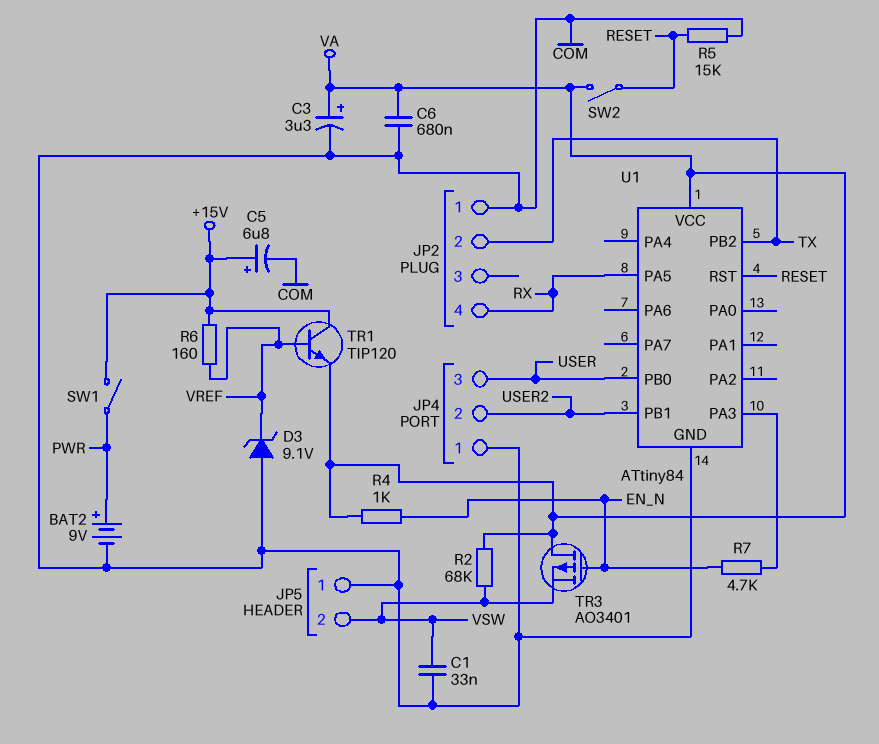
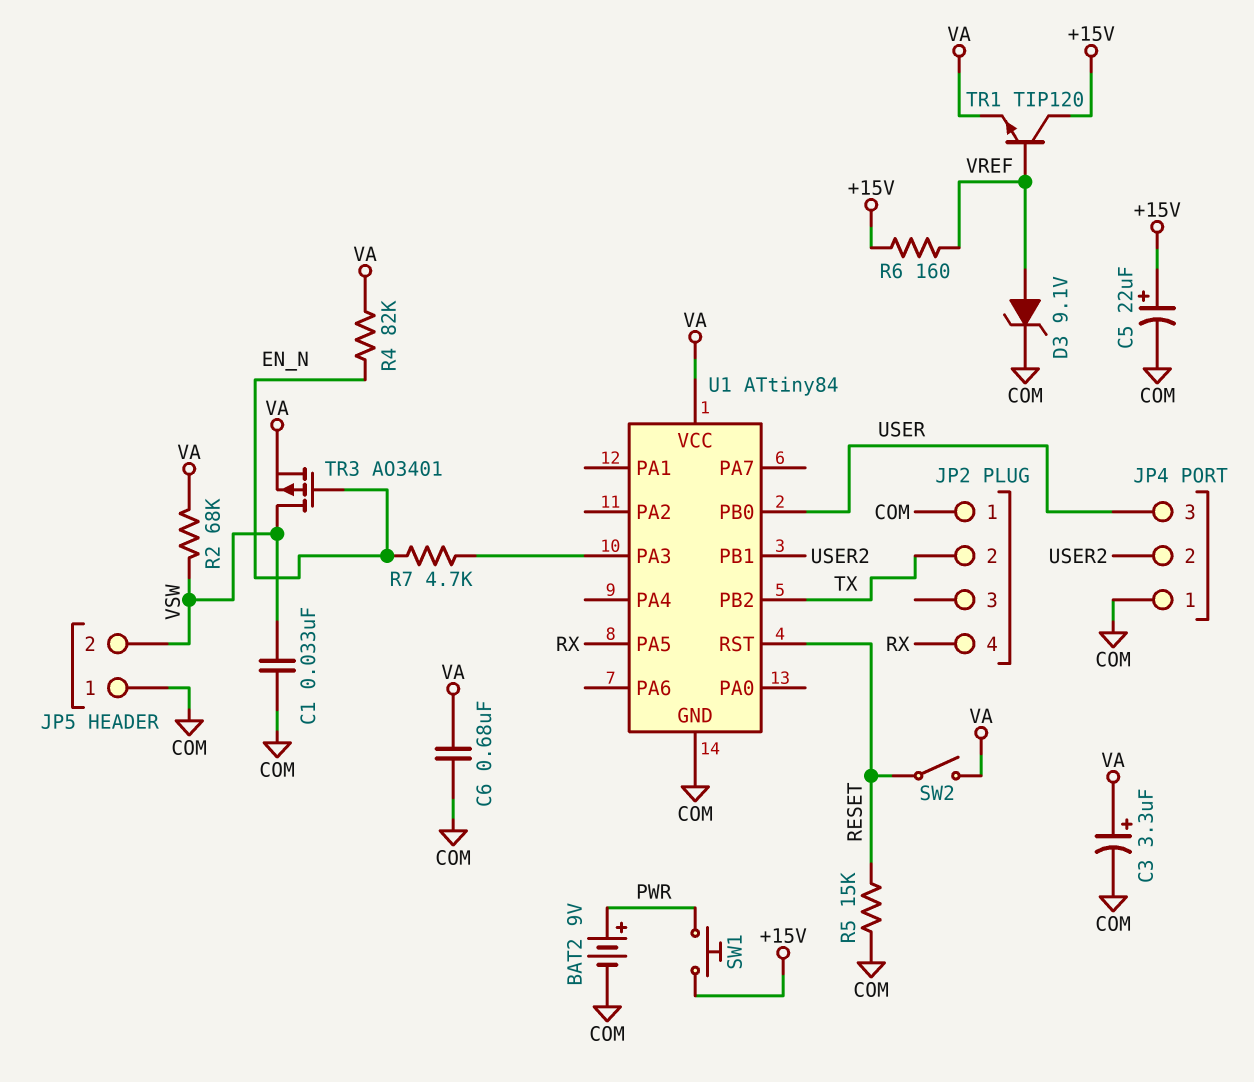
C5: 6.8uF (plus +15V, minus COM) -> 22uF (plus +15V, minus COM)
D3: zener 9.1V (A COM, K VREF) -> zener 9.1V (A VREF, K COM)
R4: 1k (EN_N, VA) -> 82k (EN_N, VA)
SW1: switch (+15V, PWR) -> button (+15V, PWR)
TR3: PMOS AO3401 (G EN_N, D VA, S VSW) -> PMOS AO3401 (G EN_N, D VSW, S VA)

